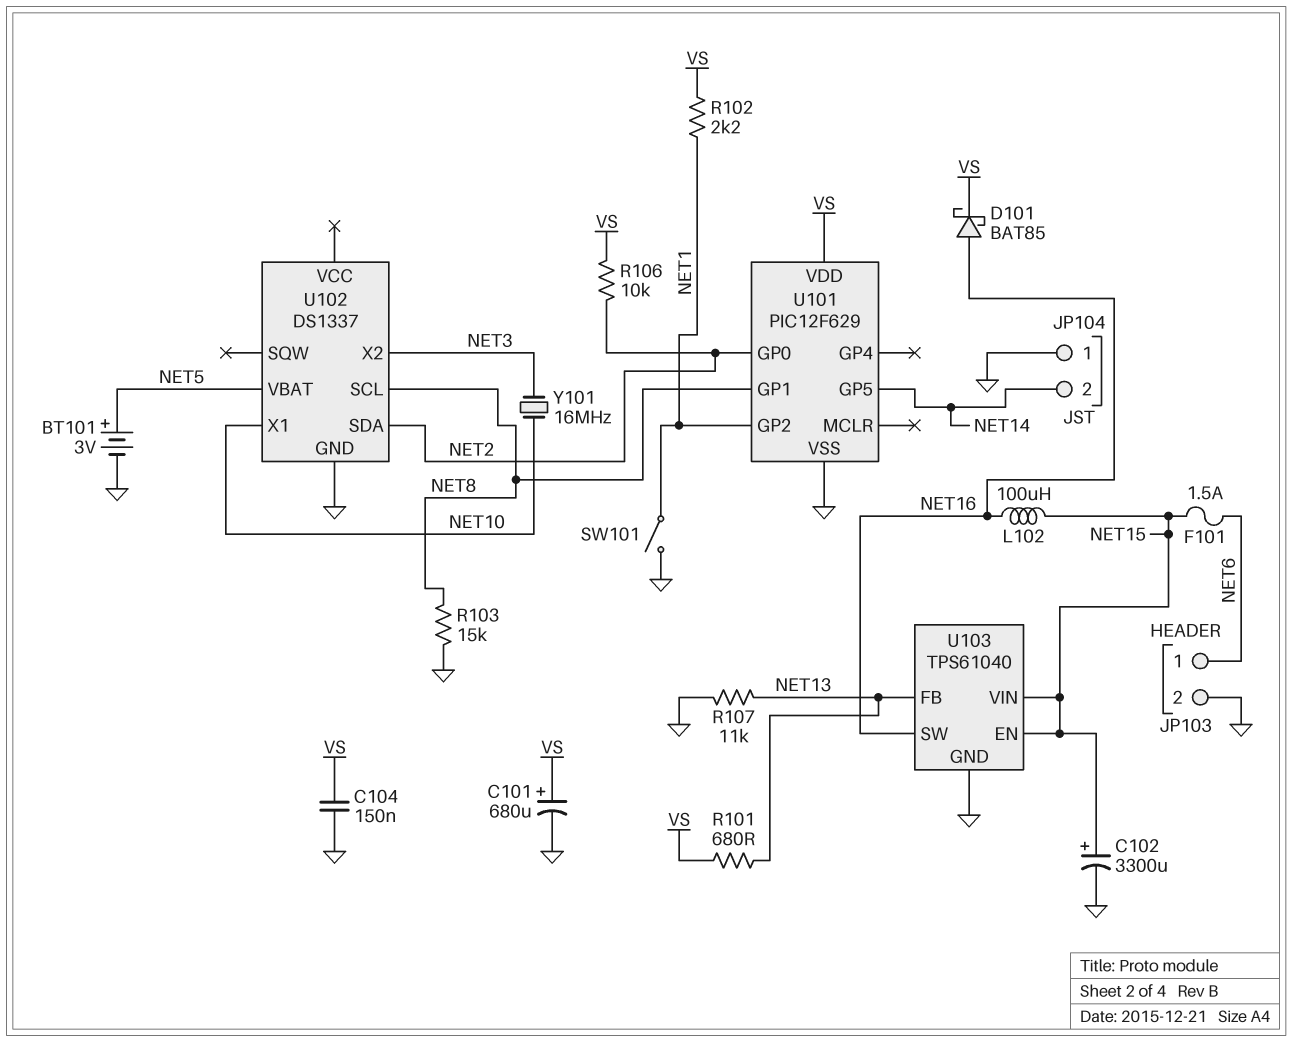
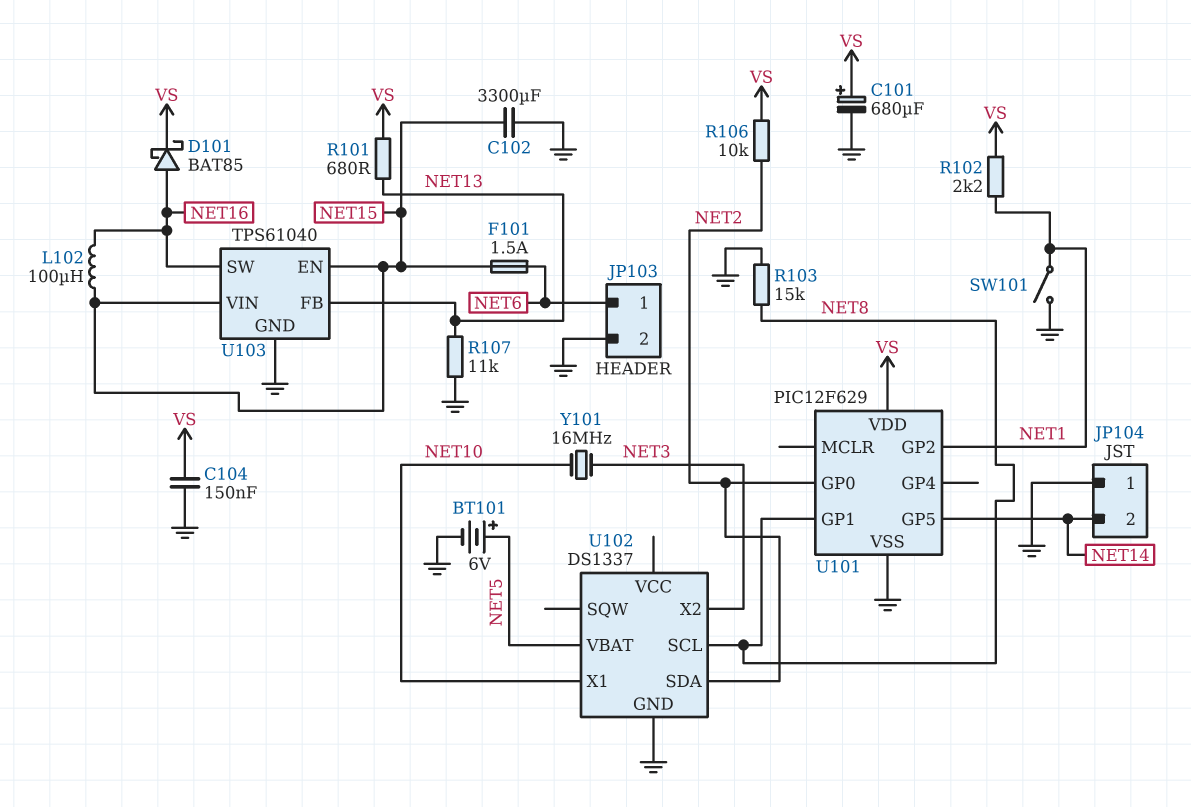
BT101: 3V (plus NET5, minus GND) -> 6V (plus NET5, minus GND)
C102: 3300uF (plus NET15, minus GND) -> 3300uF (GND, NET15)

